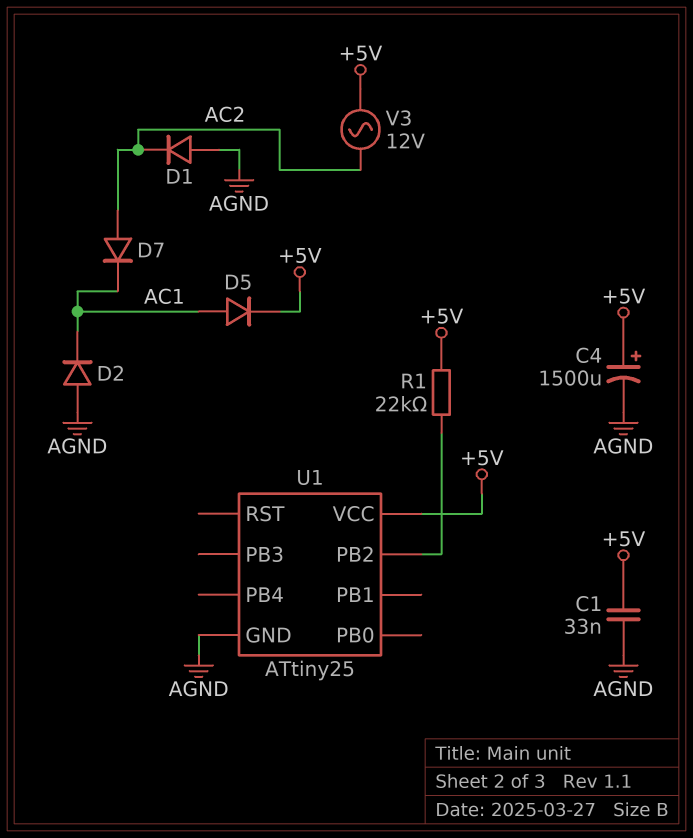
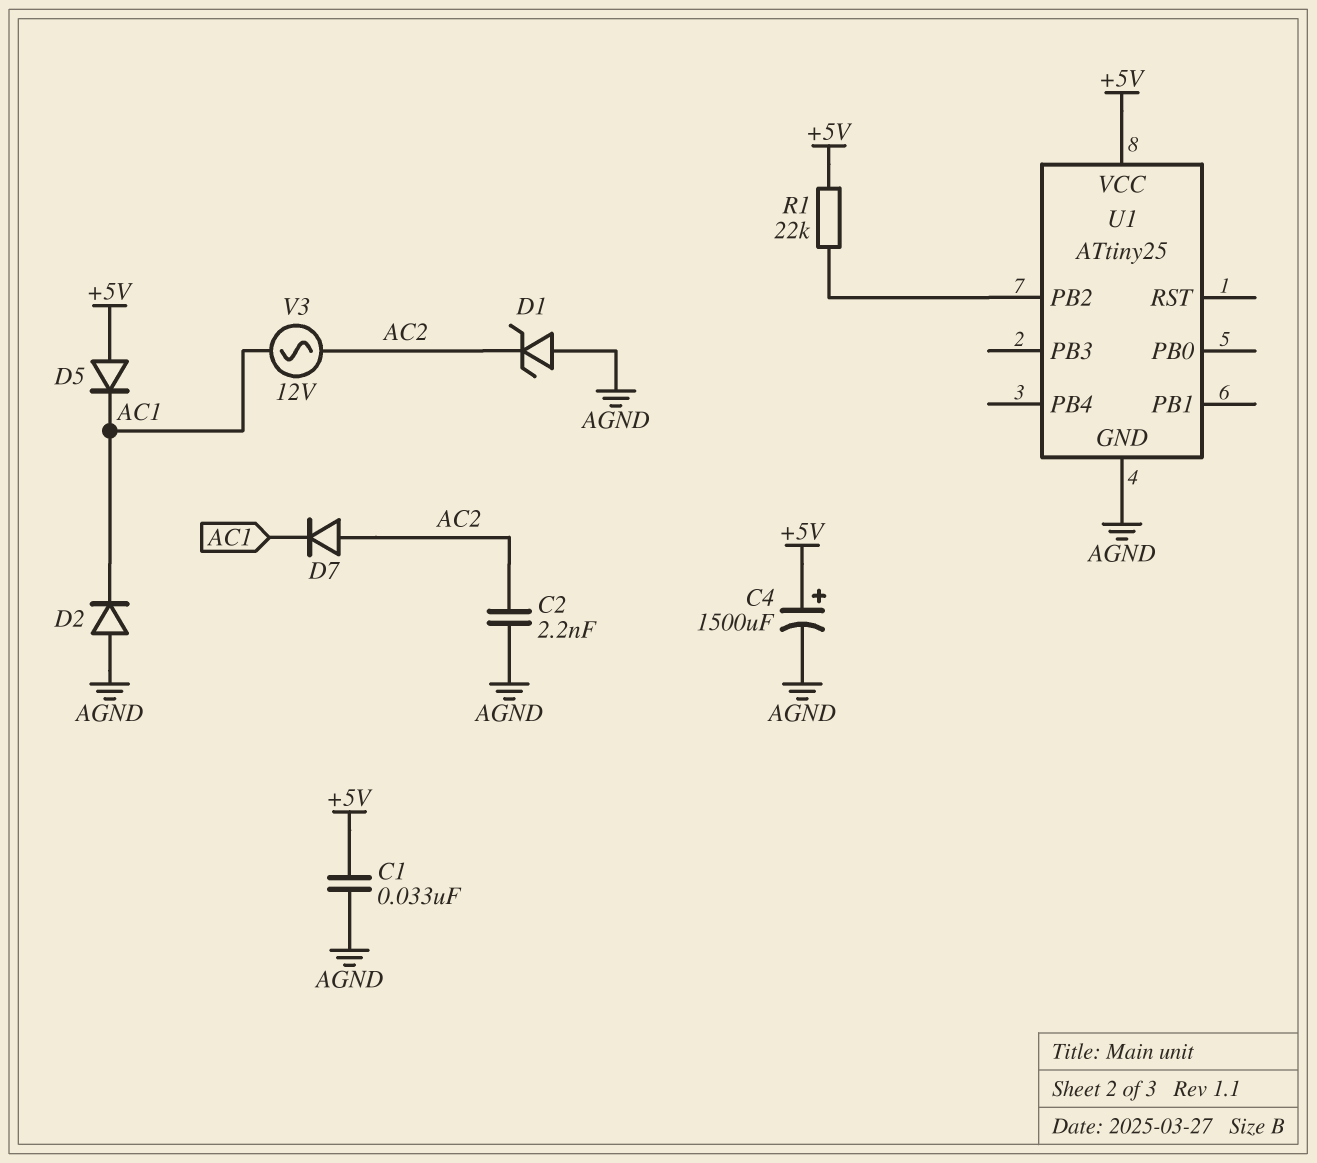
C2: none -> 2.2nF (AC2, AGND)
D1: diode (A AGND, K AC2) -> zener (A AGND, K AC2)
D5: diode (A AC1, K +5V) -> diode (A +5V, K AC1)
V3: AC 12V (+5V, AC2) -> AC 12V (AC1, AC2)

